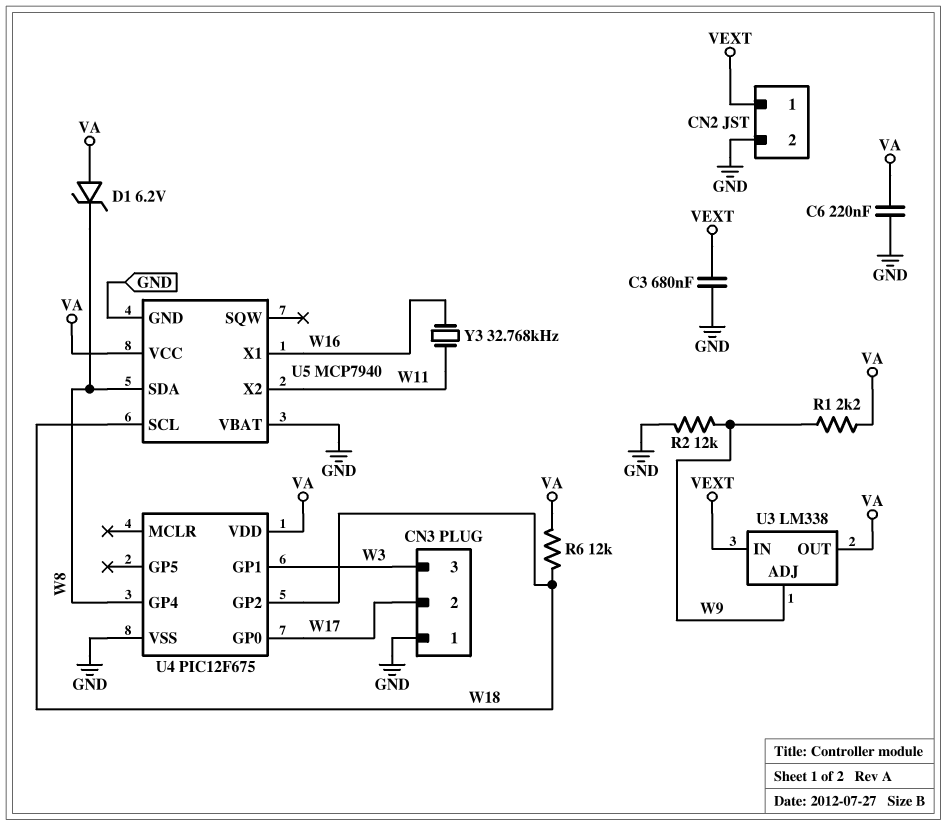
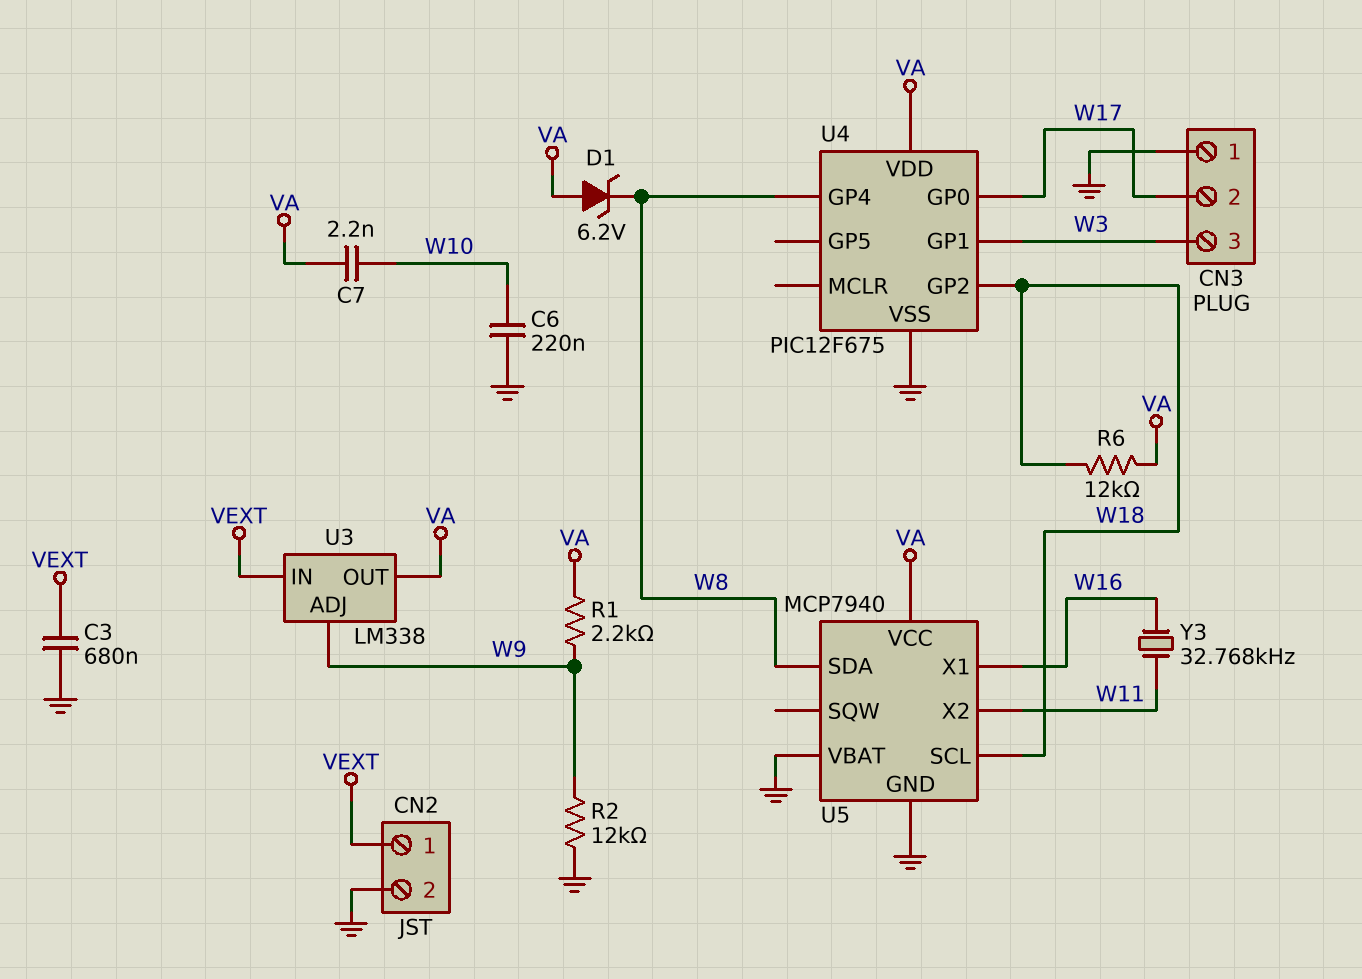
C6: 220nF (GND, VA) -> 220nF (GND, W10)
C7: none -> 2.2nF (VA, W10)

